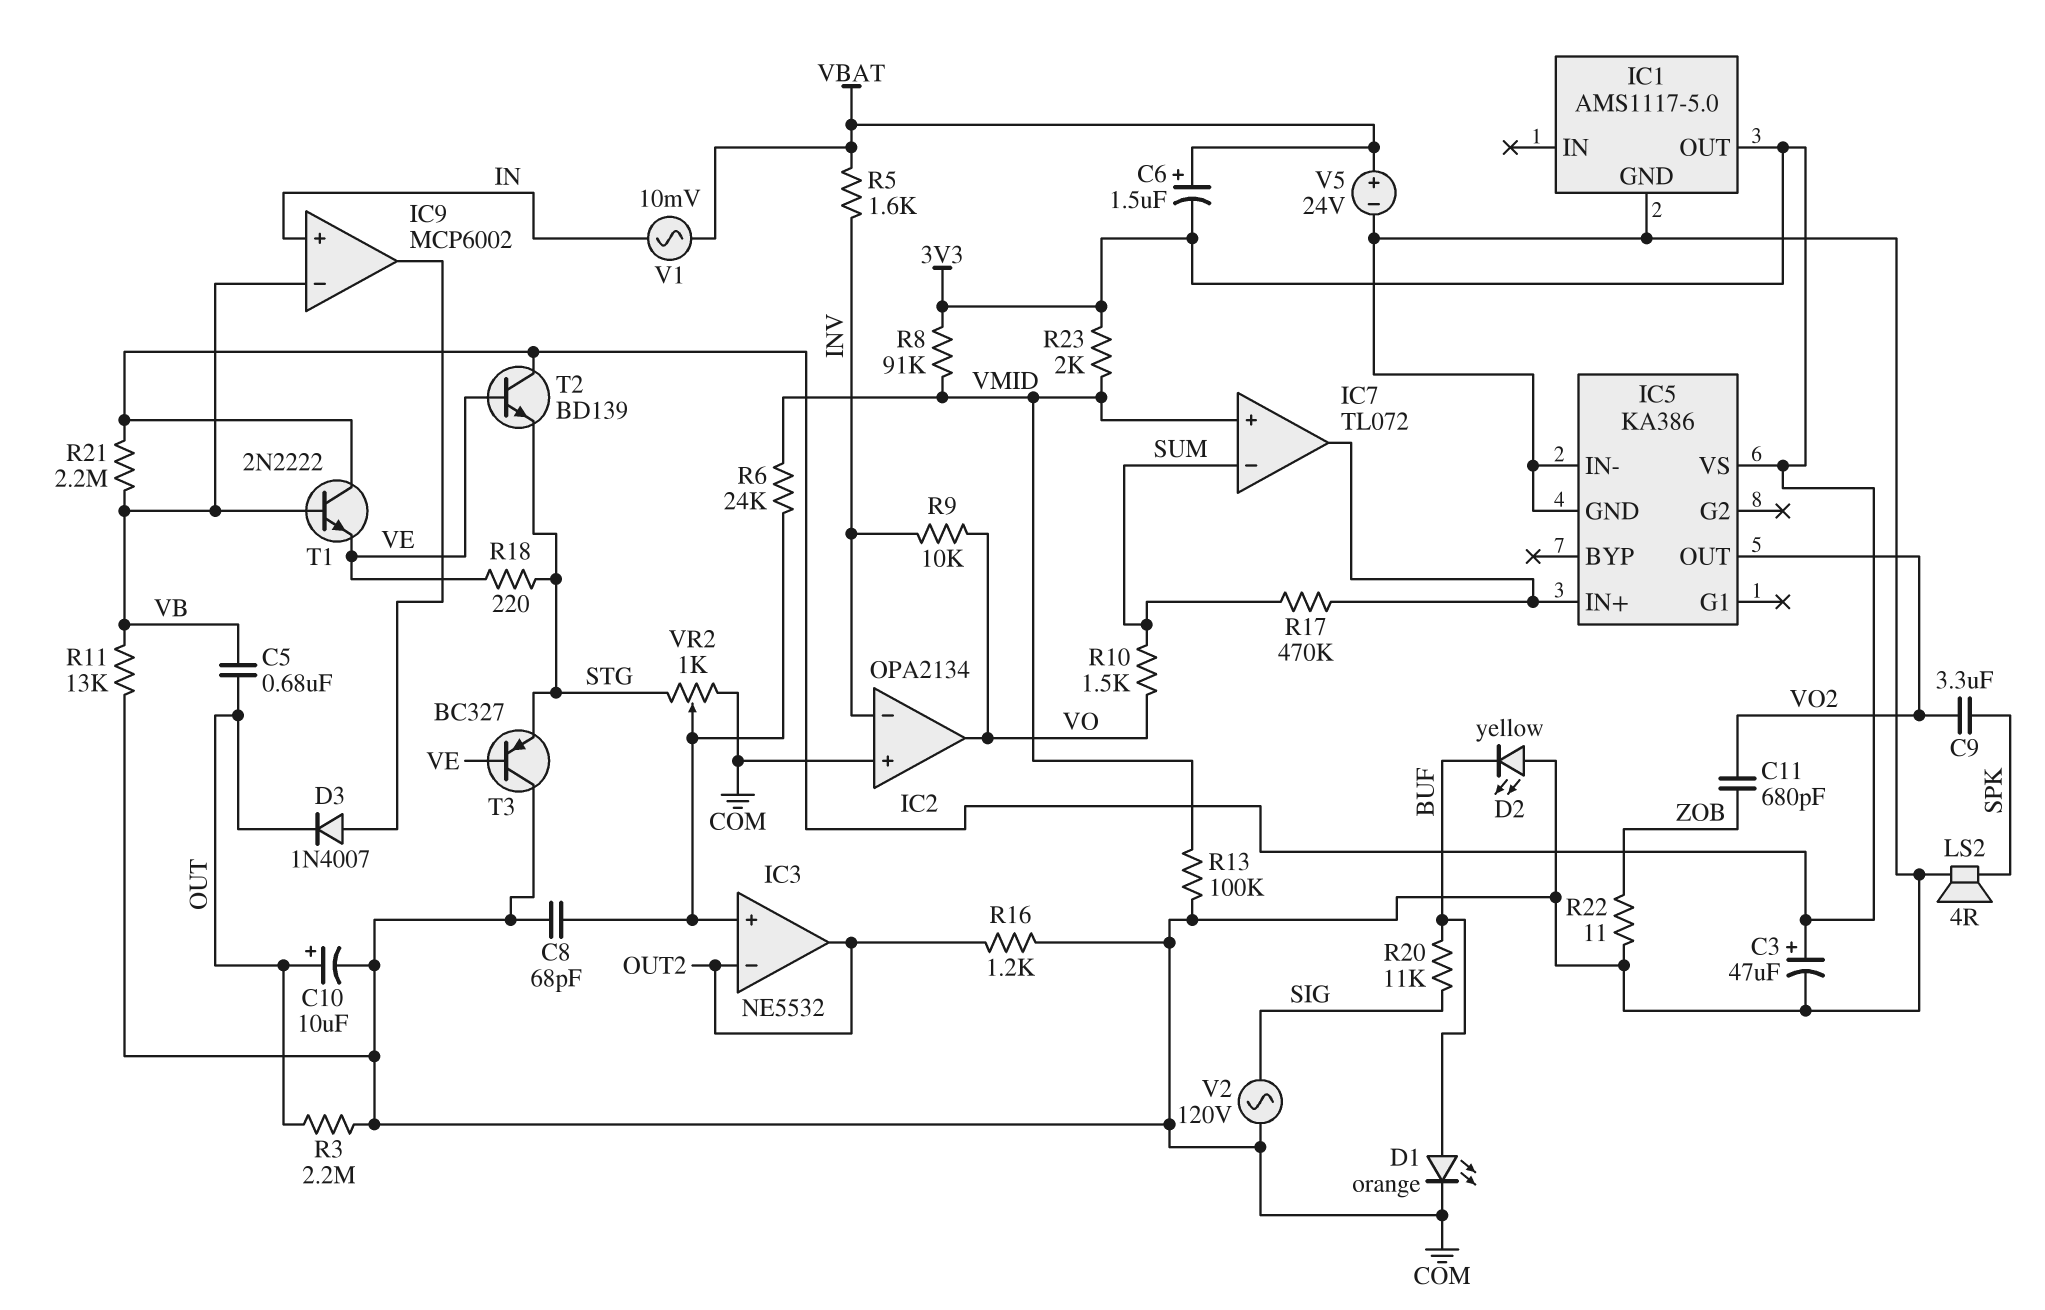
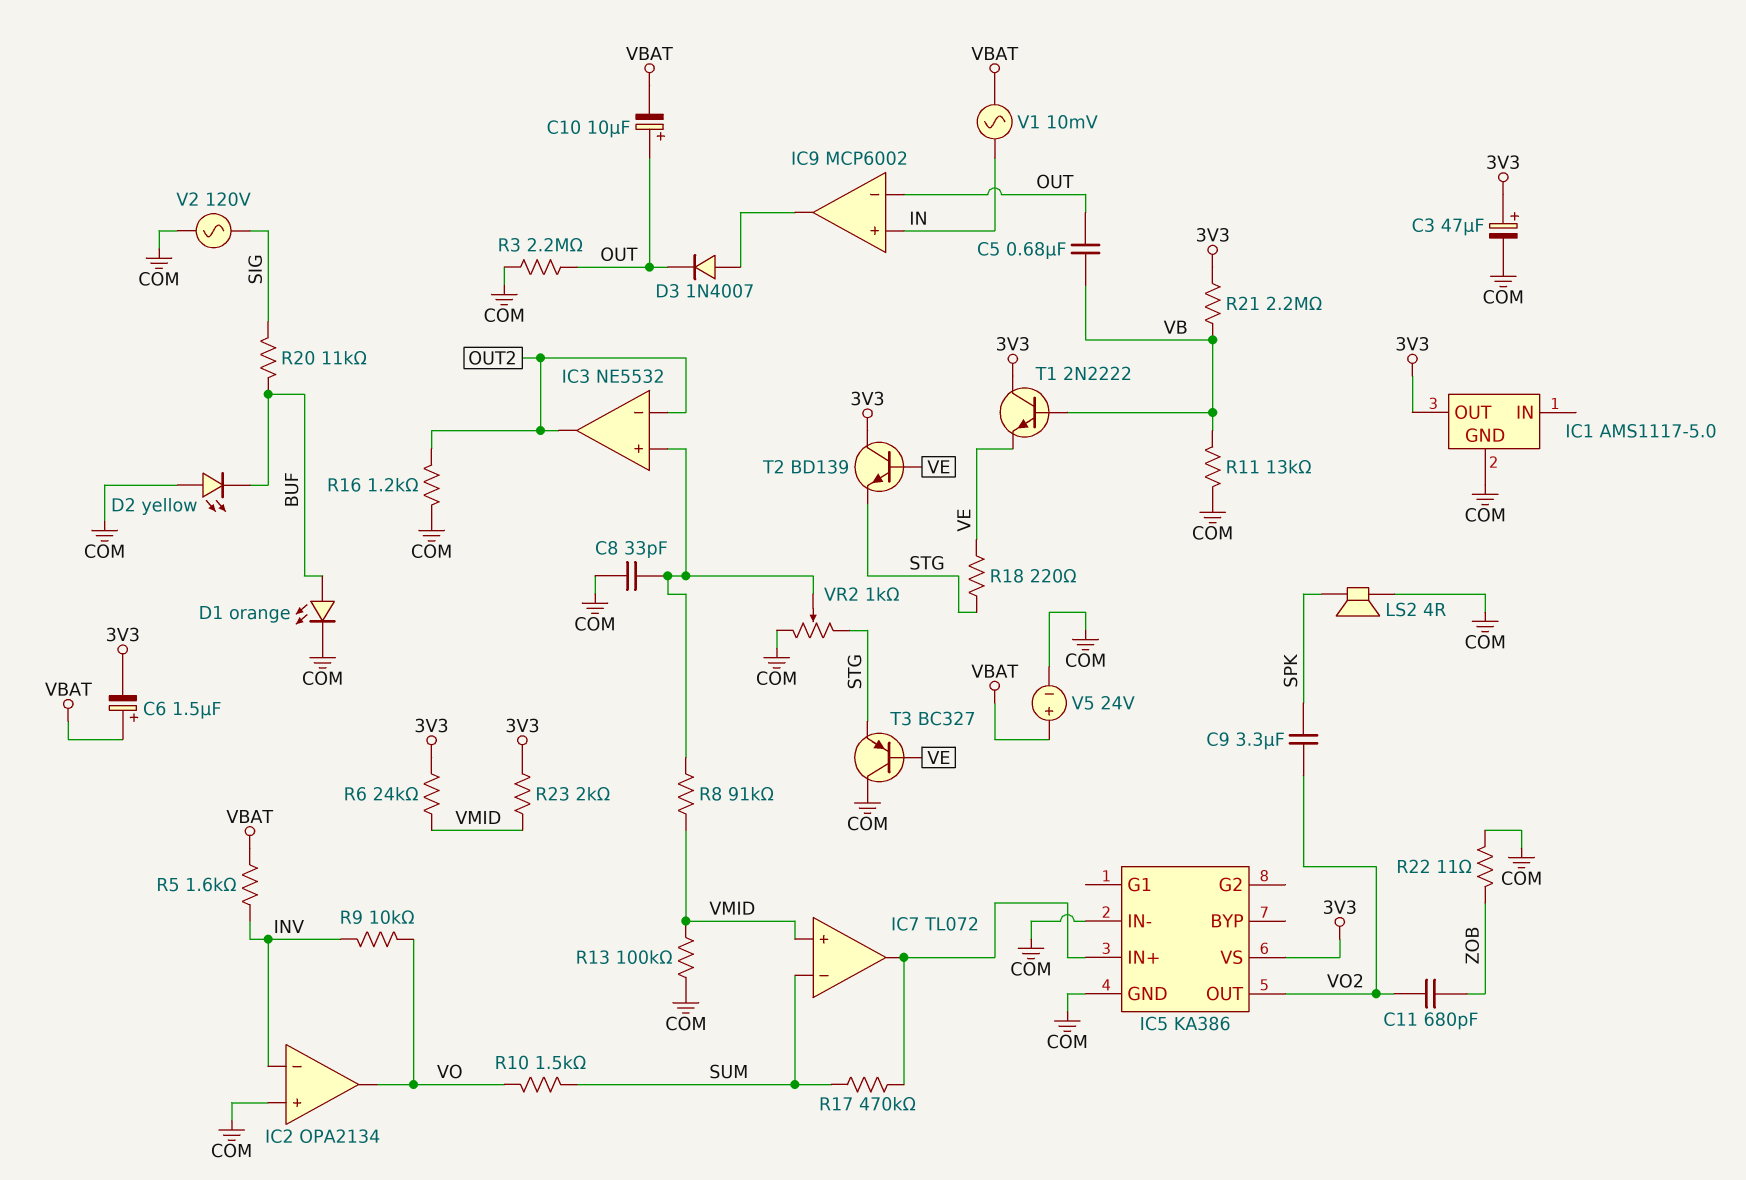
C8: 68pF (COM, IC3/in+) -> 33pF (COM, IC3/in+)
C10: 10uF (plus OUT, minus COM) -> 10uF (plus OUT, minus VBAT)
IC9 pin in-: VB -> OUT
R6: 24k (IC3/in+, VMID) -> 24k (3V3, VMID)
R8: 91k (3V3, VMID) -> 91k (IC3/in+, VMID)

